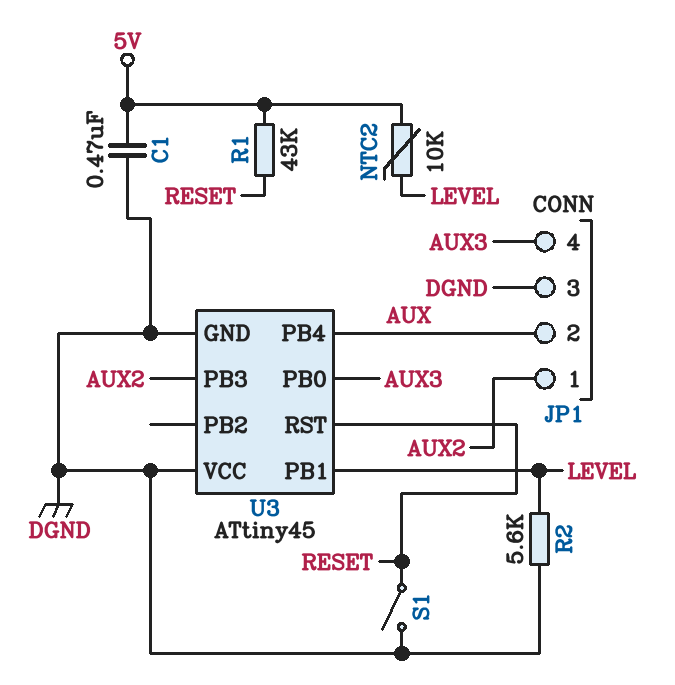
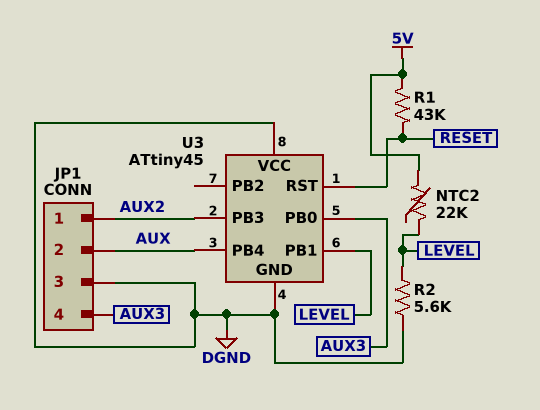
C1: 470nF (5V, DGND) -> none
NTC2: 10k (5V, LEVEL) -> 22k (5V, LEVEL)
S1: switch (DGND, RESET) -> none

